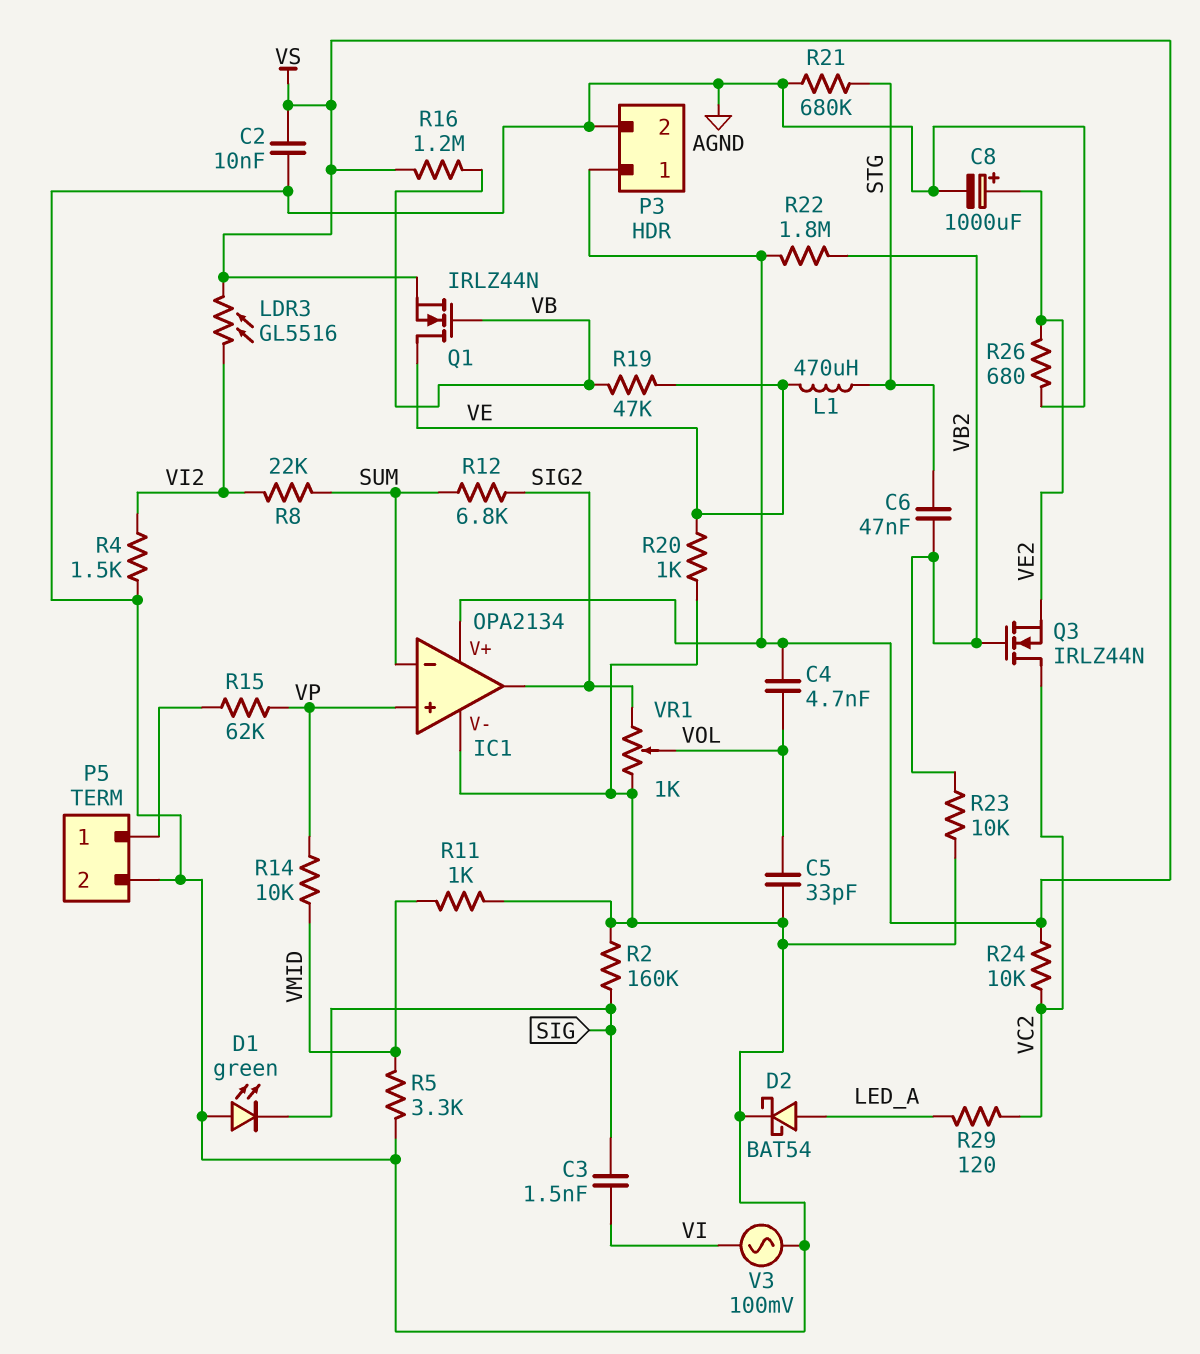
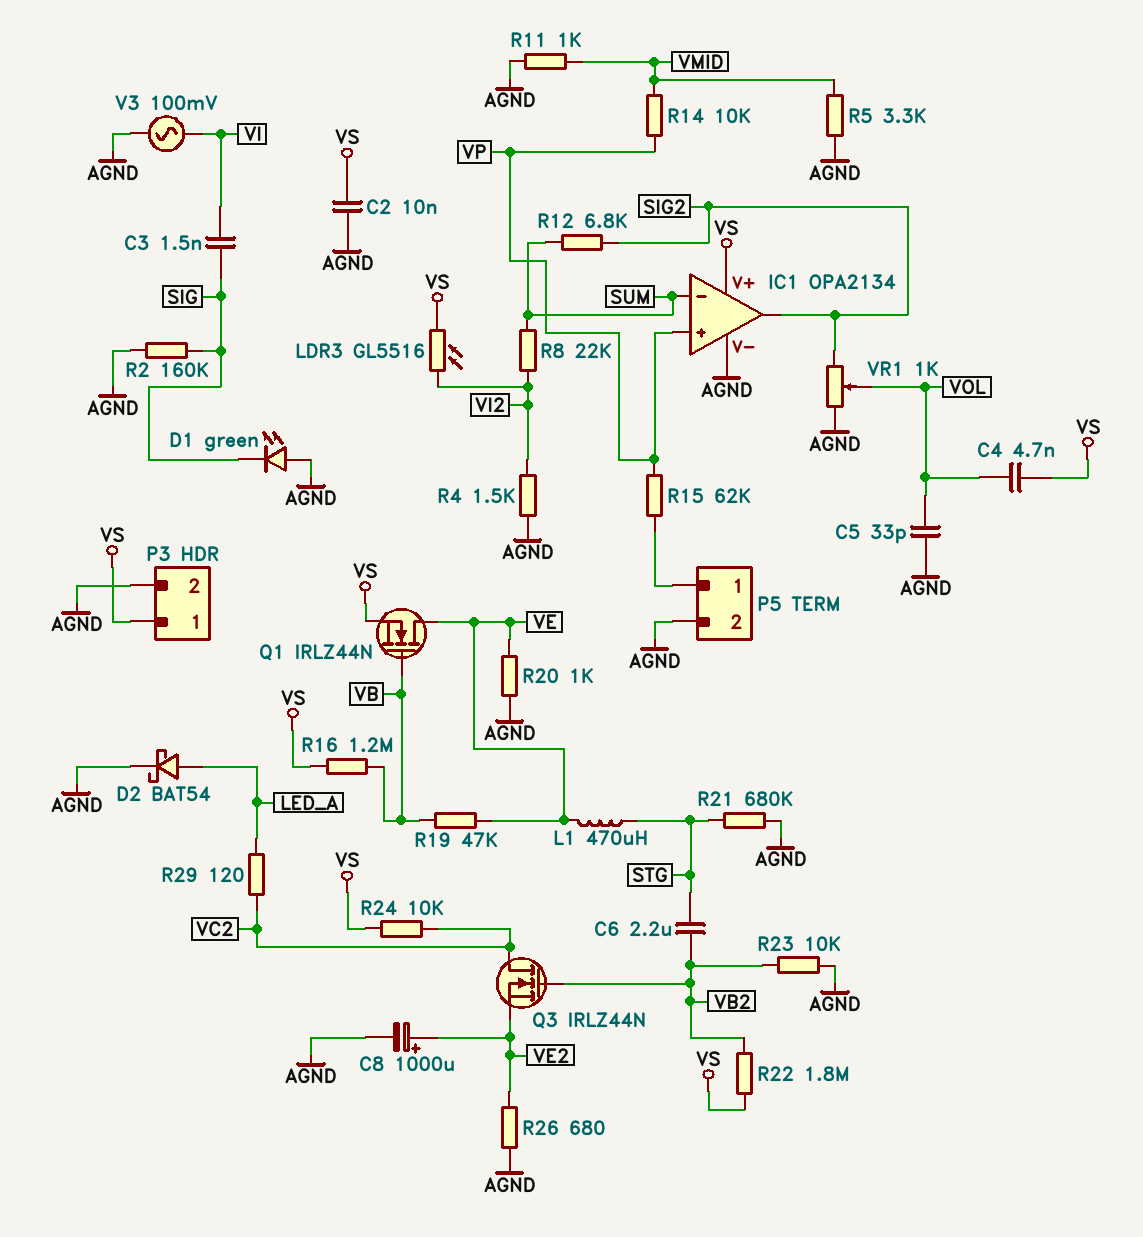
C6: 47nF (STG, VB2) -> 2.2uF (STG, VB2)

